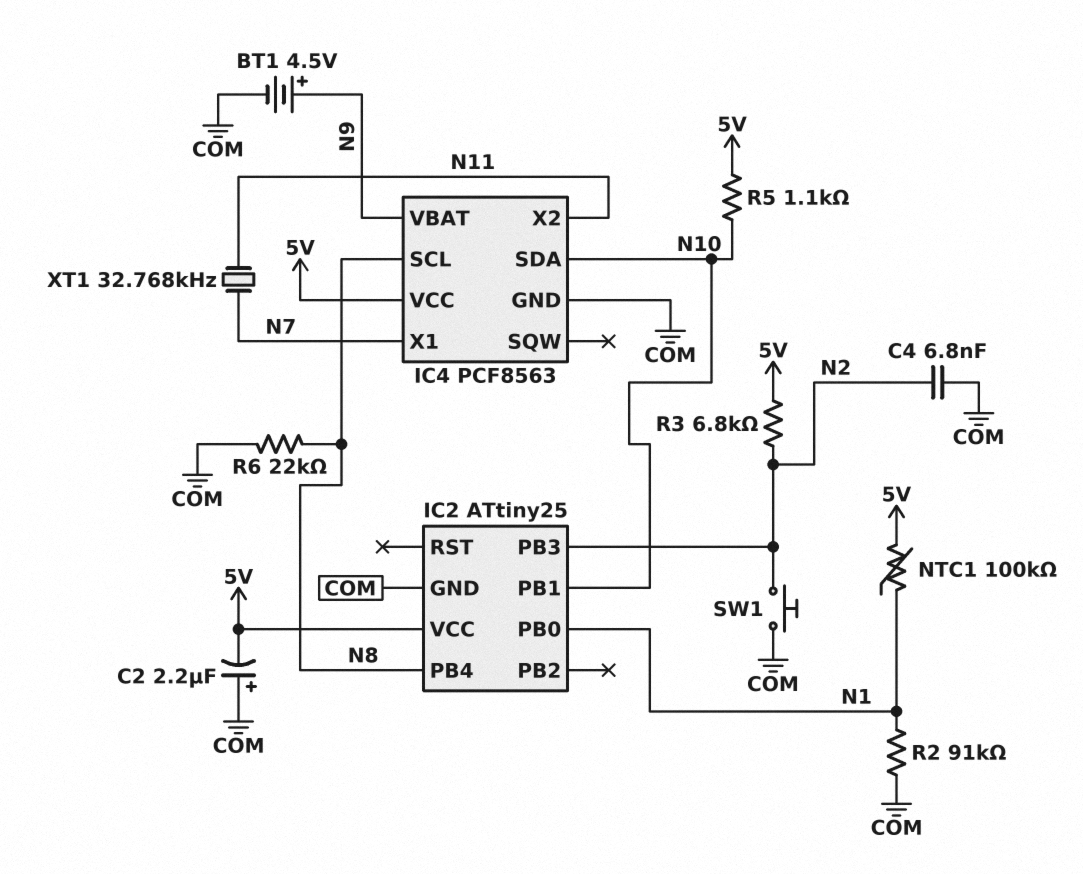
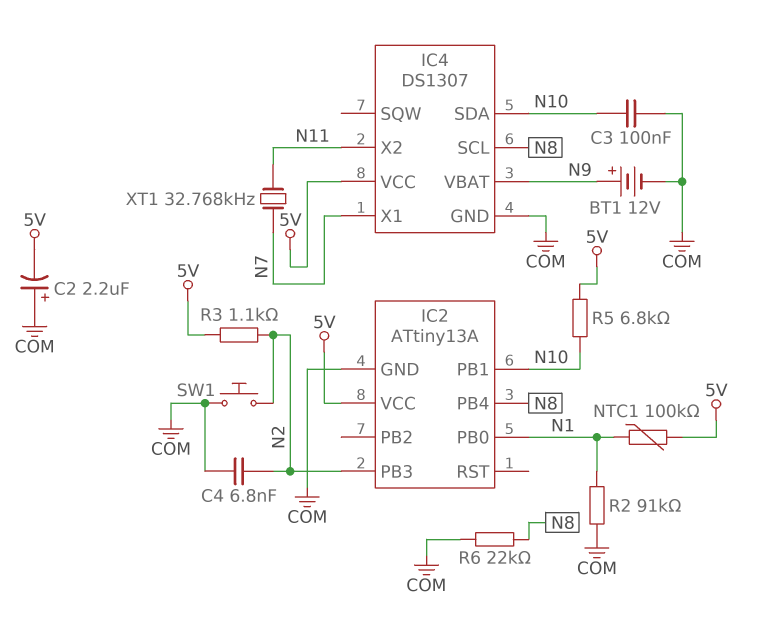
BT1: 4.5V (plus N9, minus COM) -> 12V (plus N9, minus COM)
C3: none -> 100nF (COM, N10)
IC2: ATtiny25 -> ATtiny13A
IC4: PCF8563 -> DS1307
R3: 6.8k (5V, N2) -> 1.1k (5V, N2)
R5: 1.1k (5V, N10) -> 6.8k (5V, N10)

